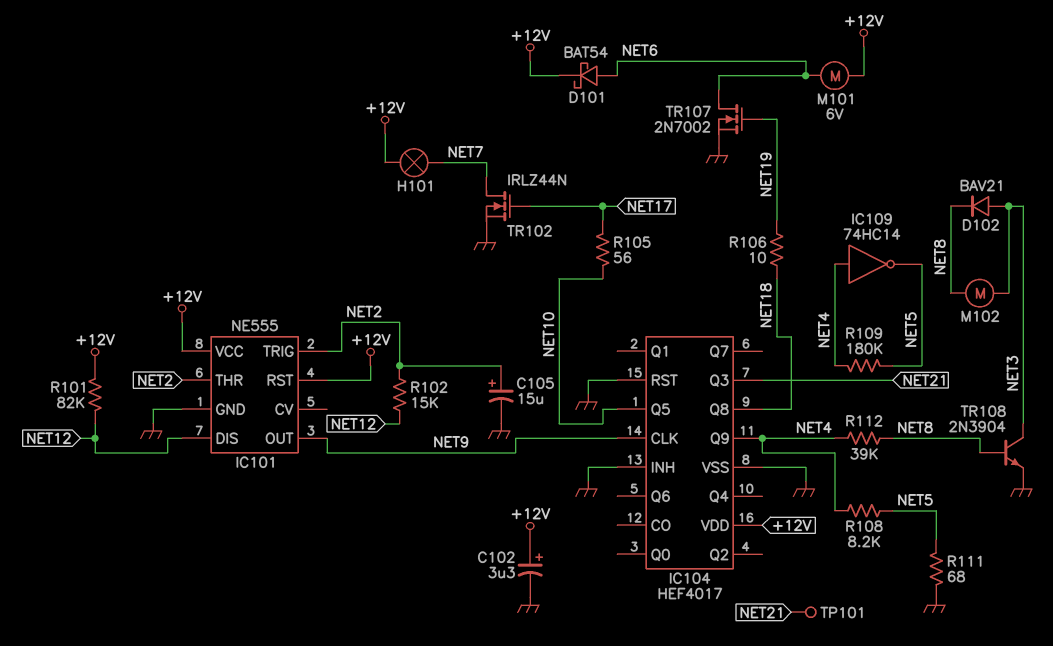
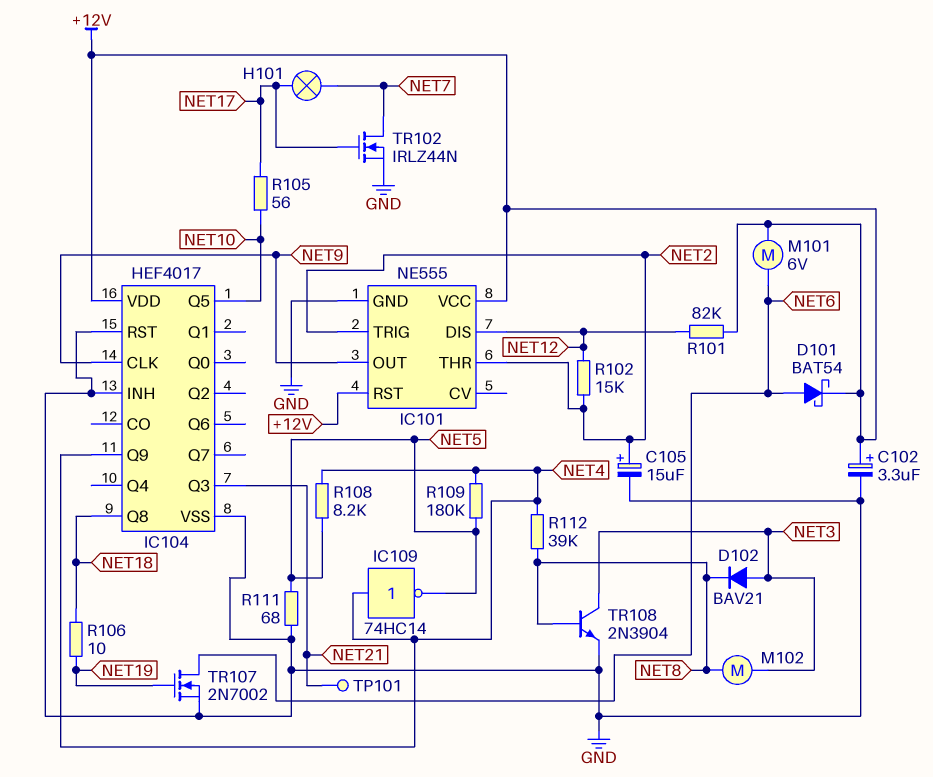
H101: lamp (+12V, NET7) -> lamp (NET7, NET17)

